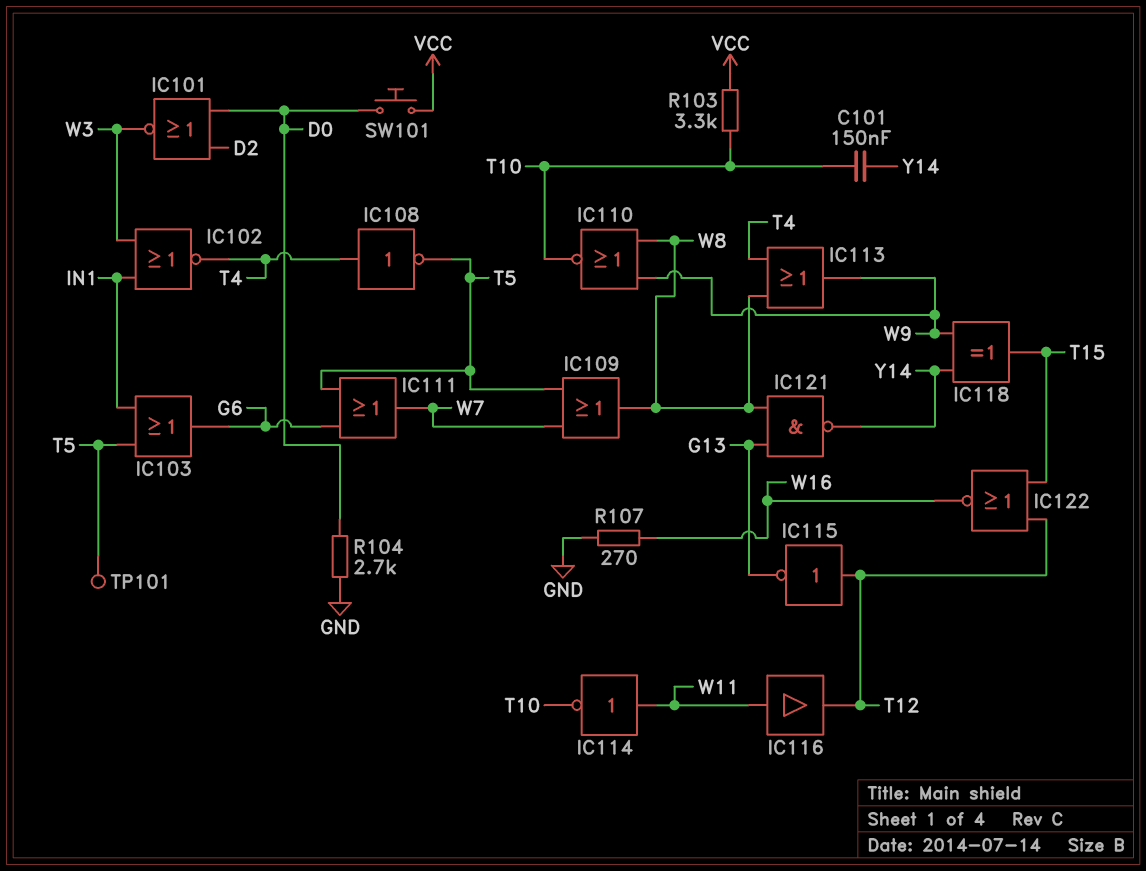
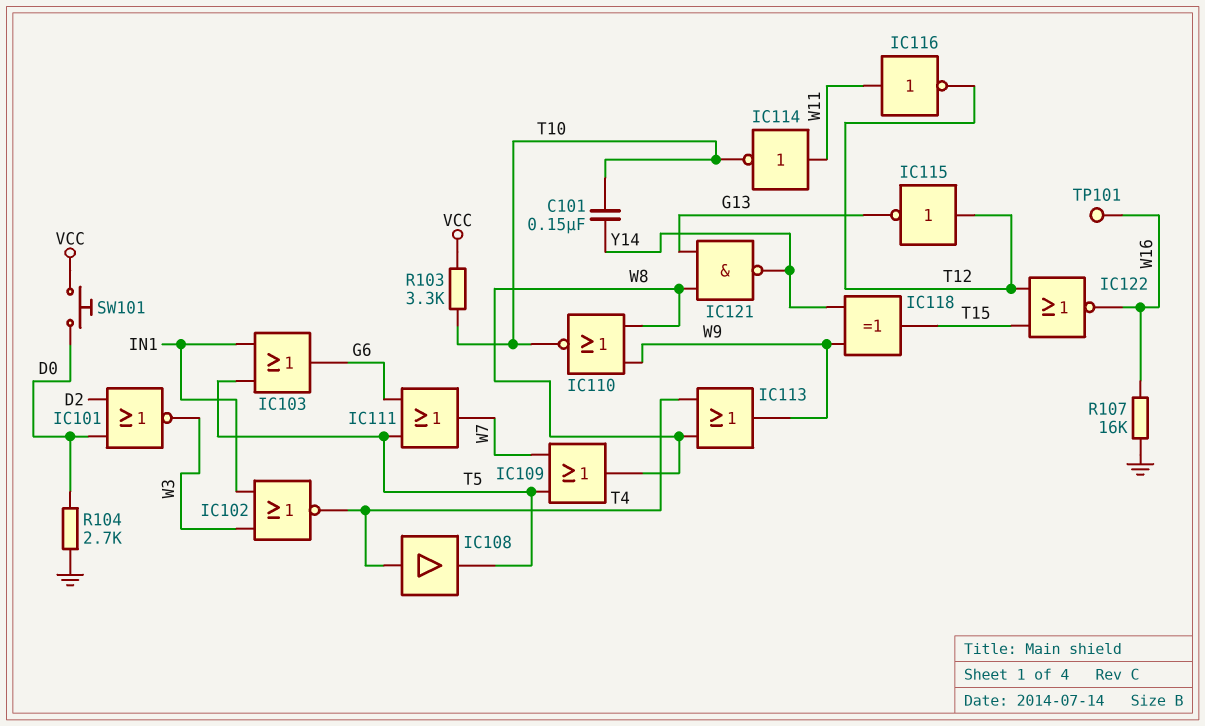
IC108: NOT (in T4, out T5) -> buffer (in T4, out T5)
IC116: buffer (in W11, out T12) -> NOT (in W11, out T12)
R107: 270 (GND, W16) -> 16k (GND, W16)
TP101: test point (T5) -> test point (W16)

